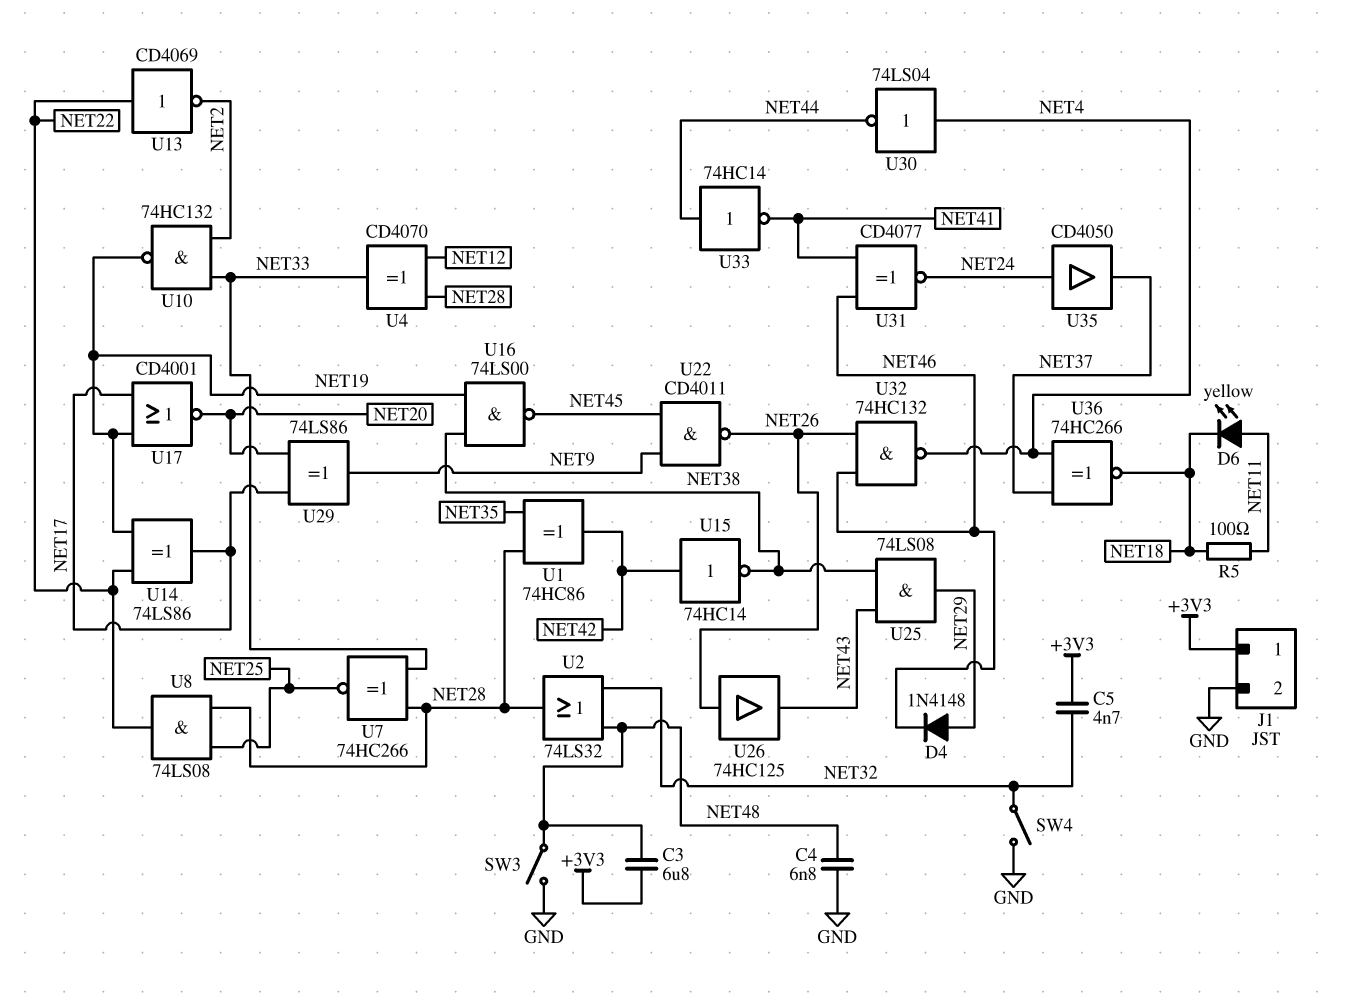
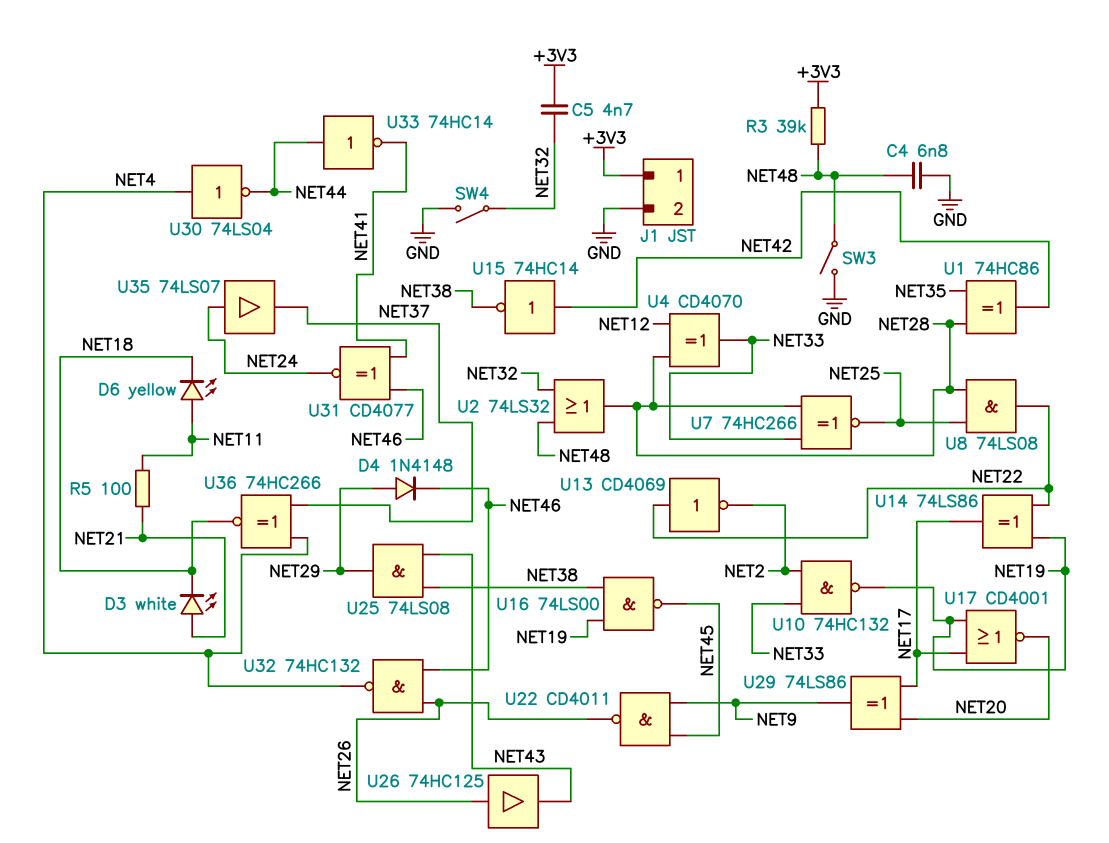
C3: 6.8uF (+3V3, NET48) -> none
D3: none -> LED white (A NET21, K NET18)
R3: none -> 39k (+3V3, NET48)
R5: 100 (NET11, NET18) -> 100 (NET11, NET21)
U35: buffer CD4050 (in NET24, out NET37) -> buffer 74LS07 (in NET24, out NET37)

